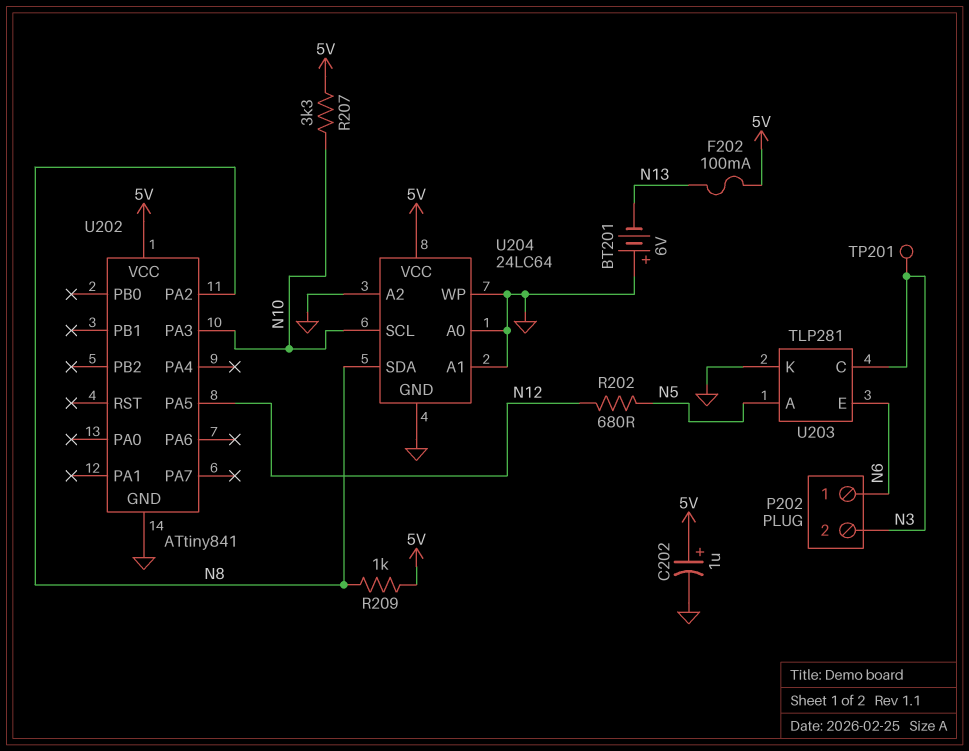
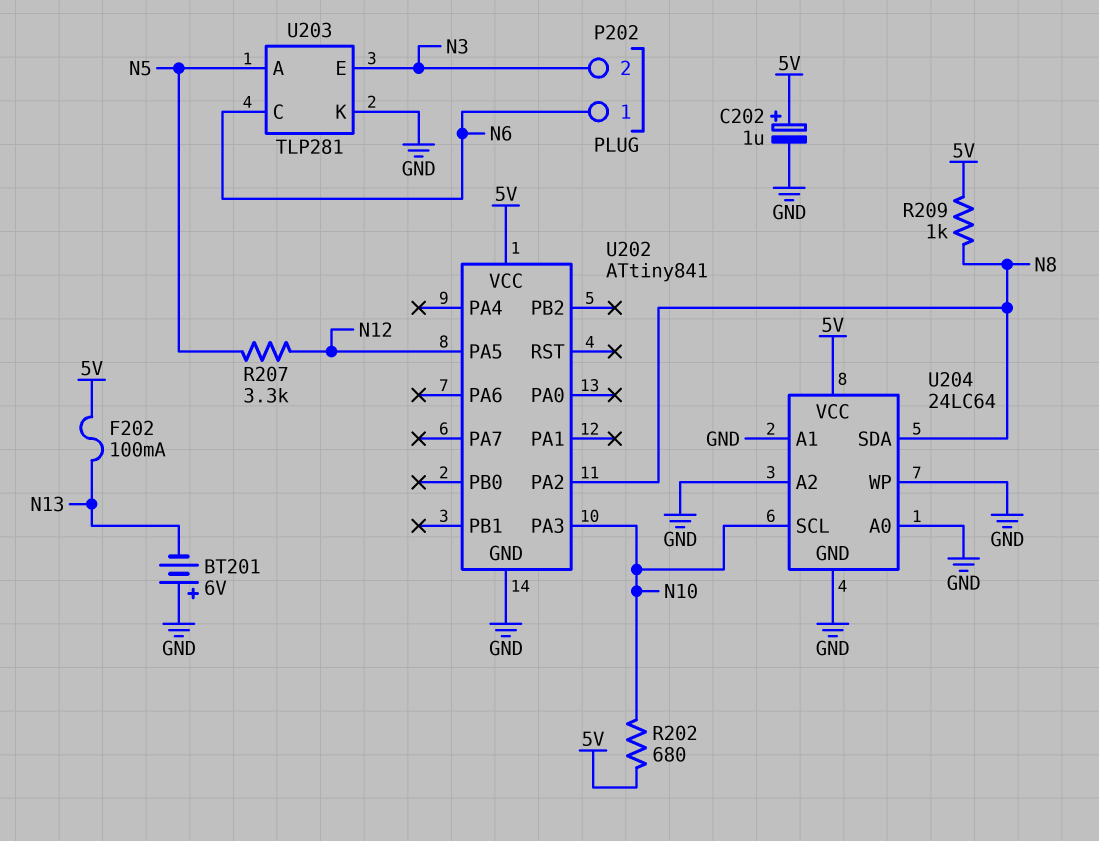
R202: 680 (N5, N12) -> 680 (5V, N10)
R207: 3.3k (5V, N10) -> 3.3k (N5, N12)
TP201: test point (N3) -> none
U203 pin C: N3 -> N6
U203 pin E: N6 -> N3

